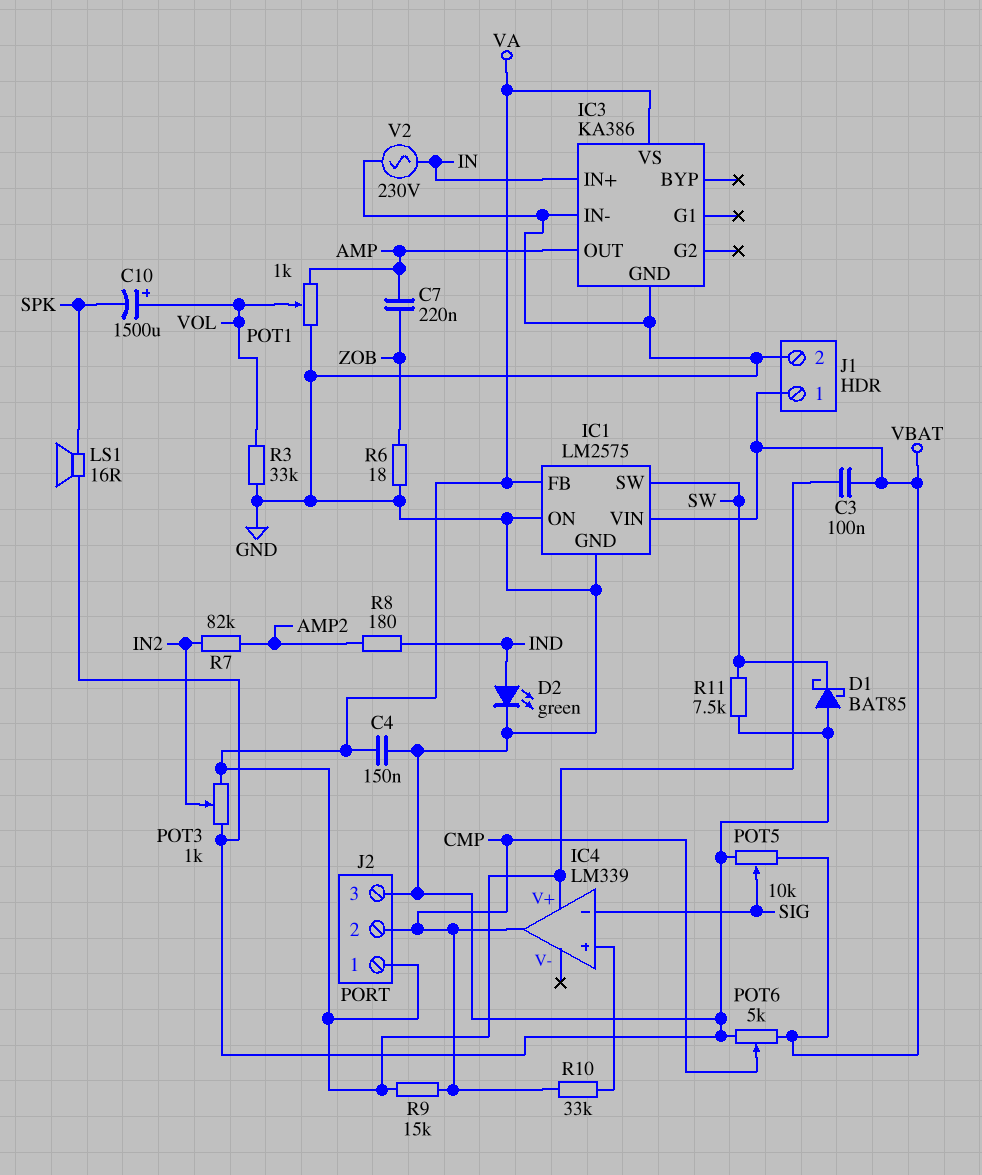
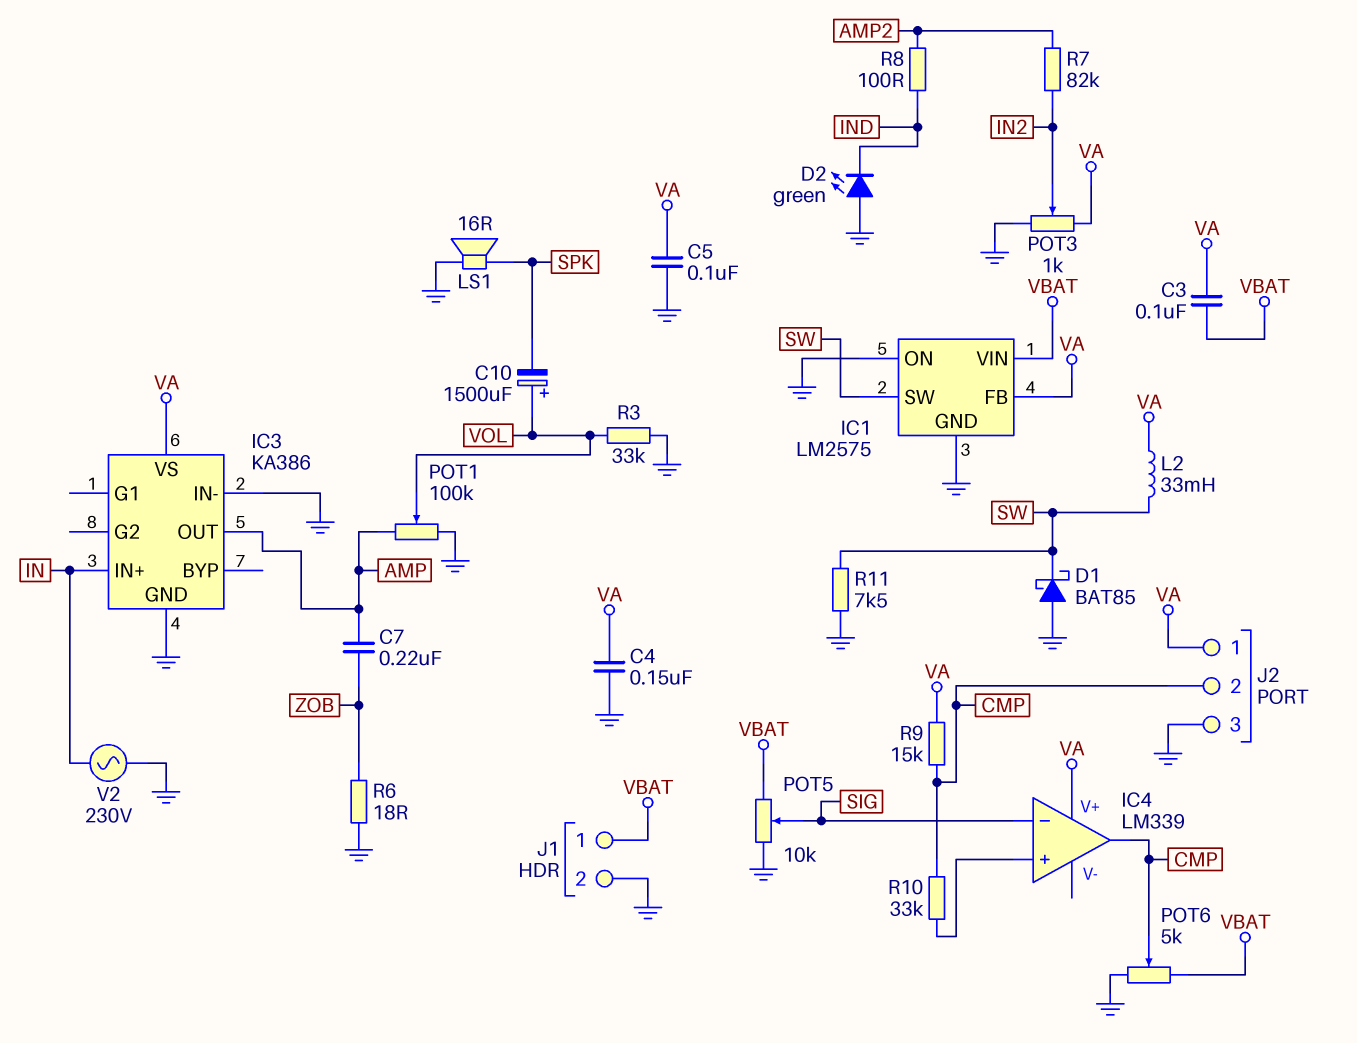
C5: none -> 100nF (GND, VA)
D2: LED green (A IND, K GND) -> LED green (A GND, K IND)
L2: none -> 33mH (SW, VA)
POT1: 1k (AMP, GND, wiper VOL) -> 100k (AMP, GND, wiper VOL)
R8: 180 (AMP2, IND) -> 100 (AMP2, IND)

